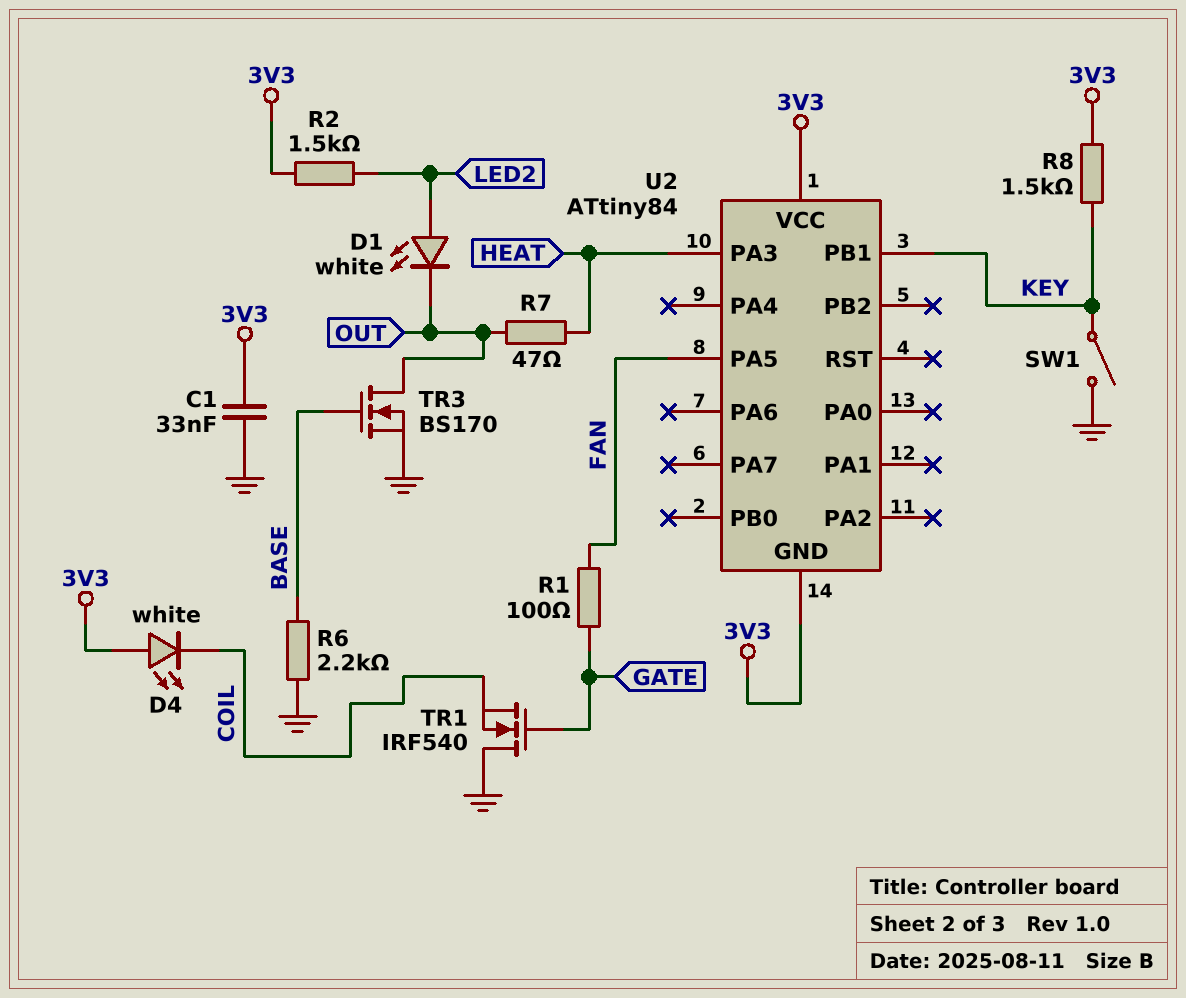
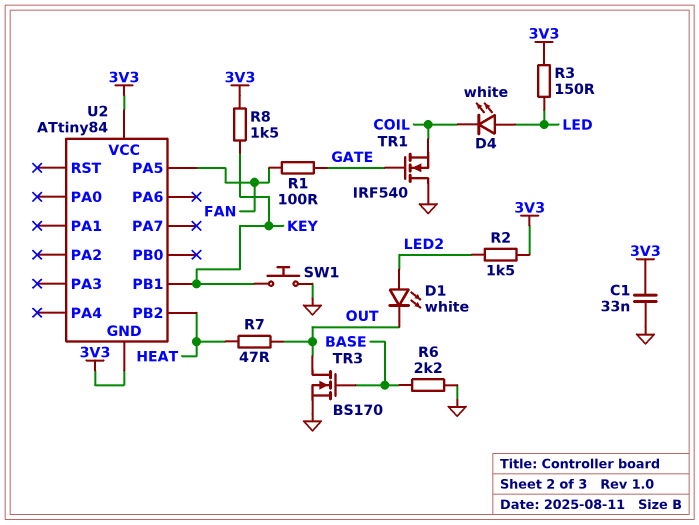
D4: LED white (A 3V3, K COIL) -> LED white (A LED, K COIL)
R3: none -> 150 (3V3, LED)
SW1: switch (GND, KEY) -> button (GND, KEY)
U2 pin PA3: HEAT -> none
U2 pin PB2: none -> HEAT

